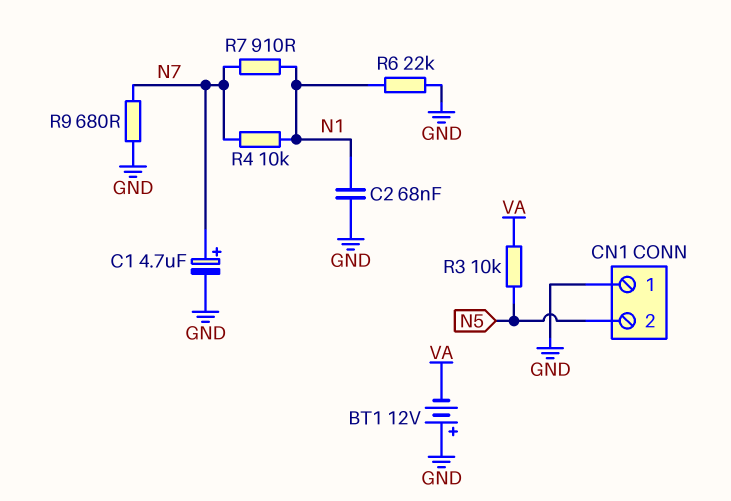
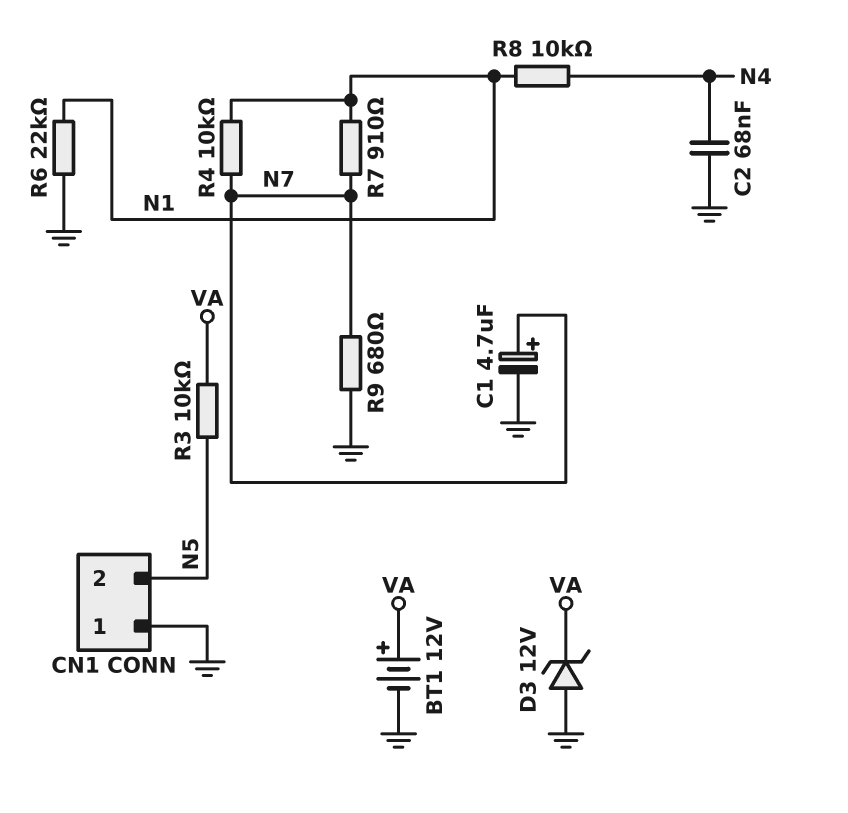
BT1: 12V (plus GND, minus VA) -> 12V (plus VA, minus GND)
C2: 68nF (GND, N1) -> 68nF (GND, N4)
D3: none -> zener 12V (A GND, K VA)
R8: none -> 10k (N1, N4)

